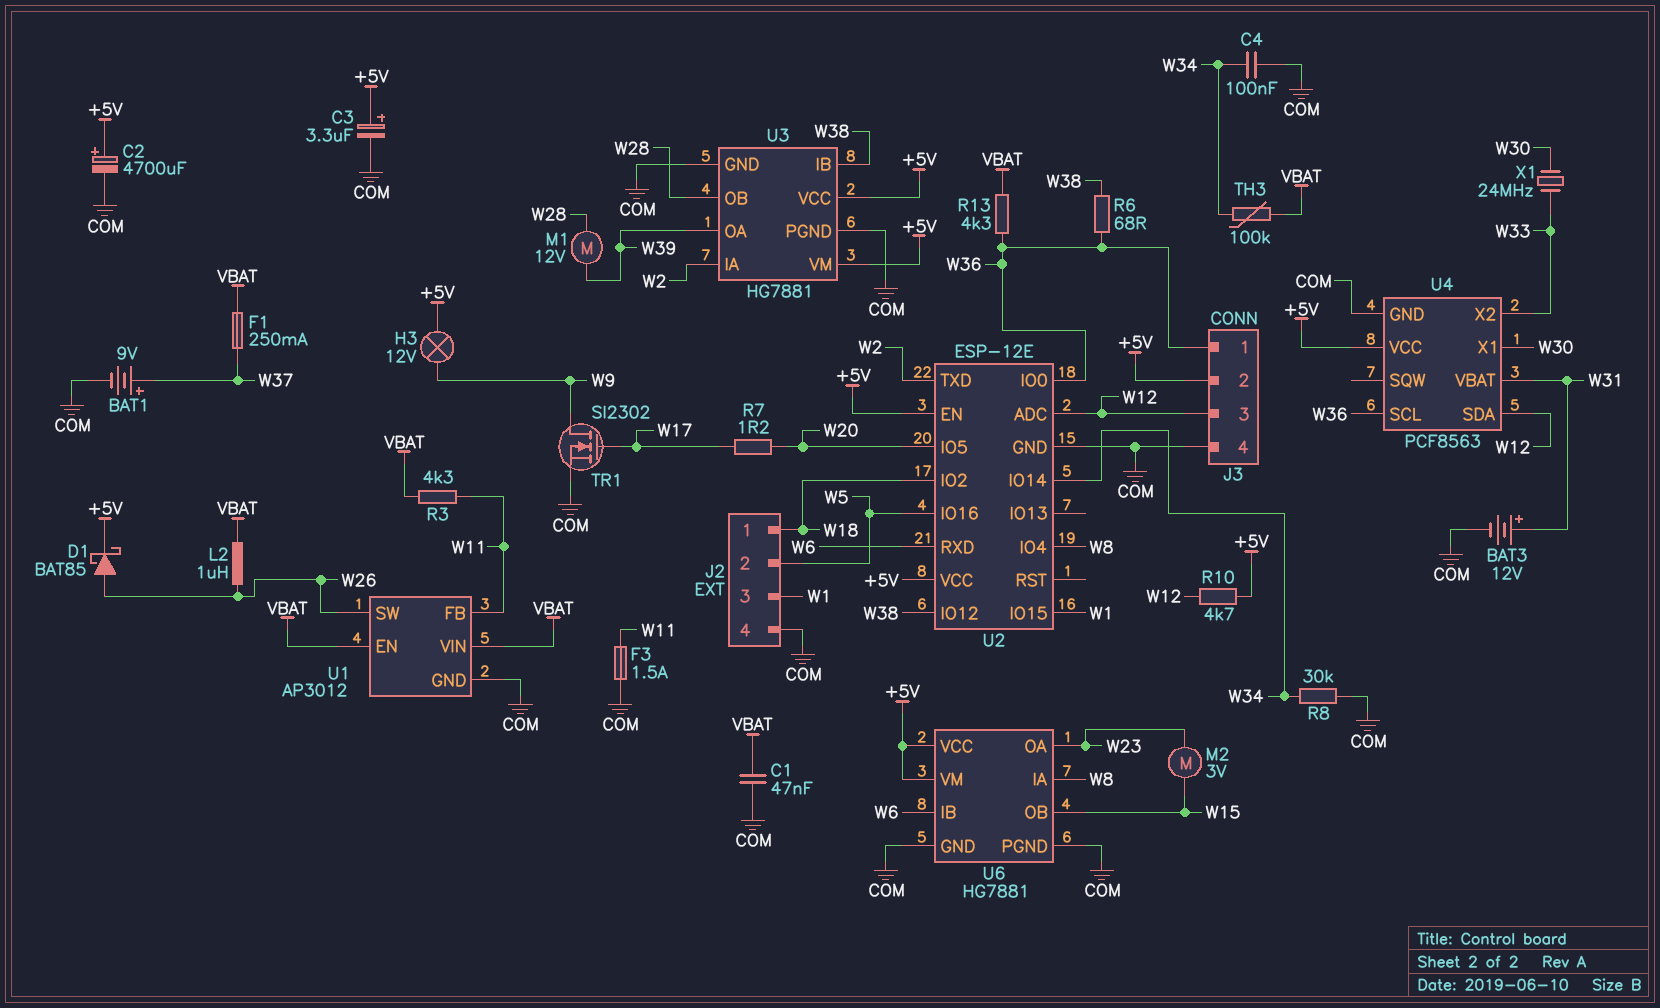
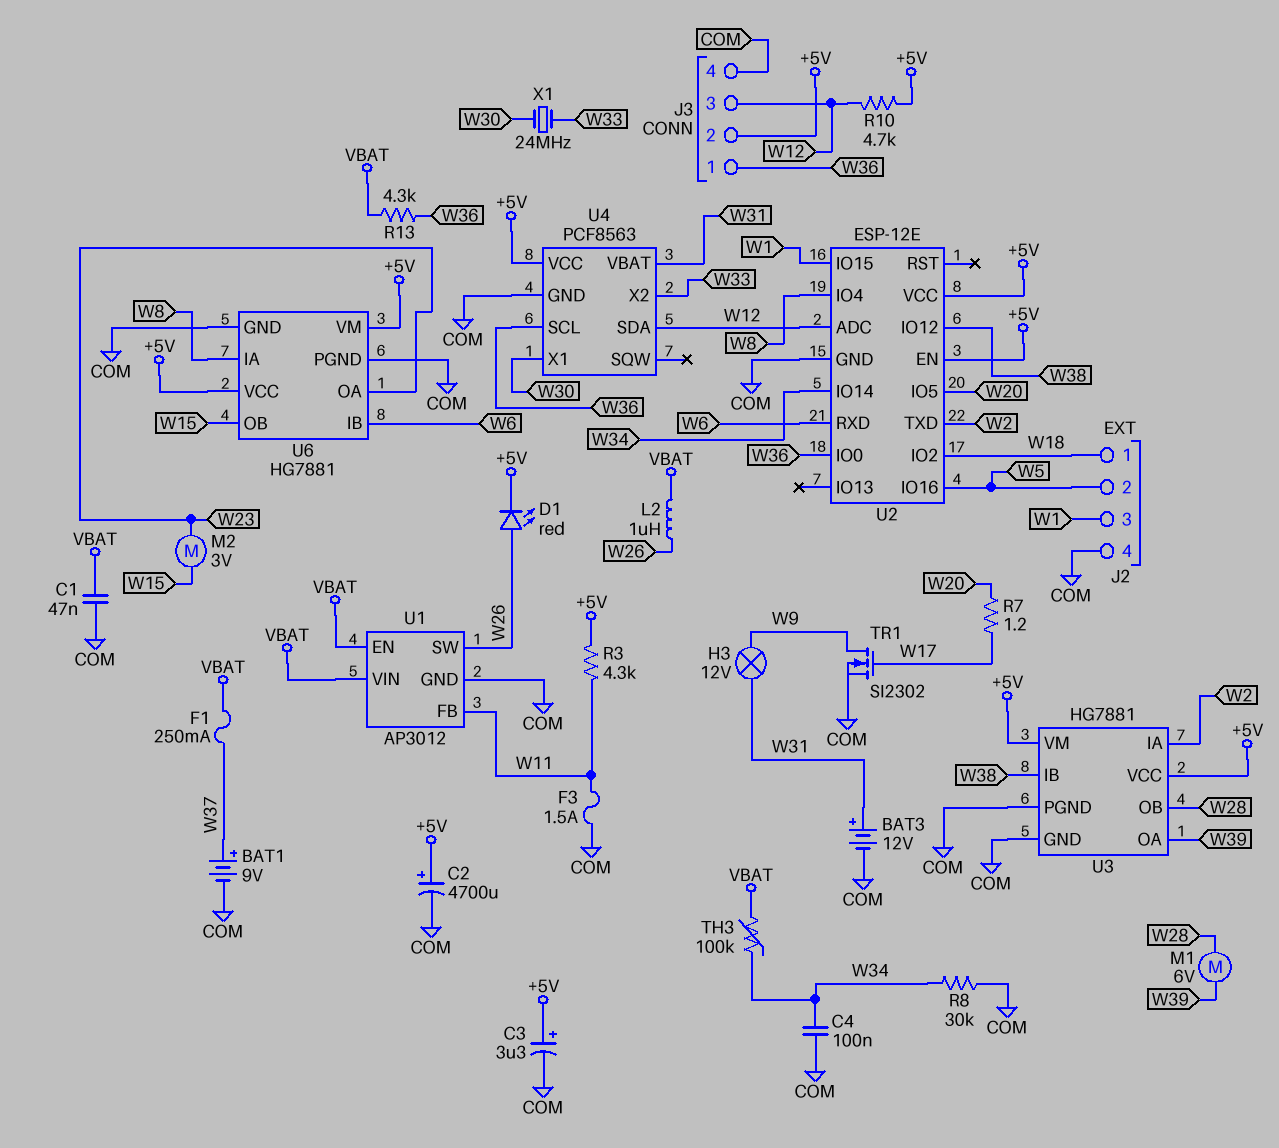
D1: schottky BAT85 (A W26, K +5V) -> LED red (A W26, K +5V)
H3: lamp 12V (+5V, W9) -> lamp 12V (W9, W31)
M1: motor 12V (W28, W39) -> motor 6V (W28, W39)
R3: 4.3k (VBAT, W11) -> 4.3k (+5V, W11)
R6: 68 (W36, W38) -> none

